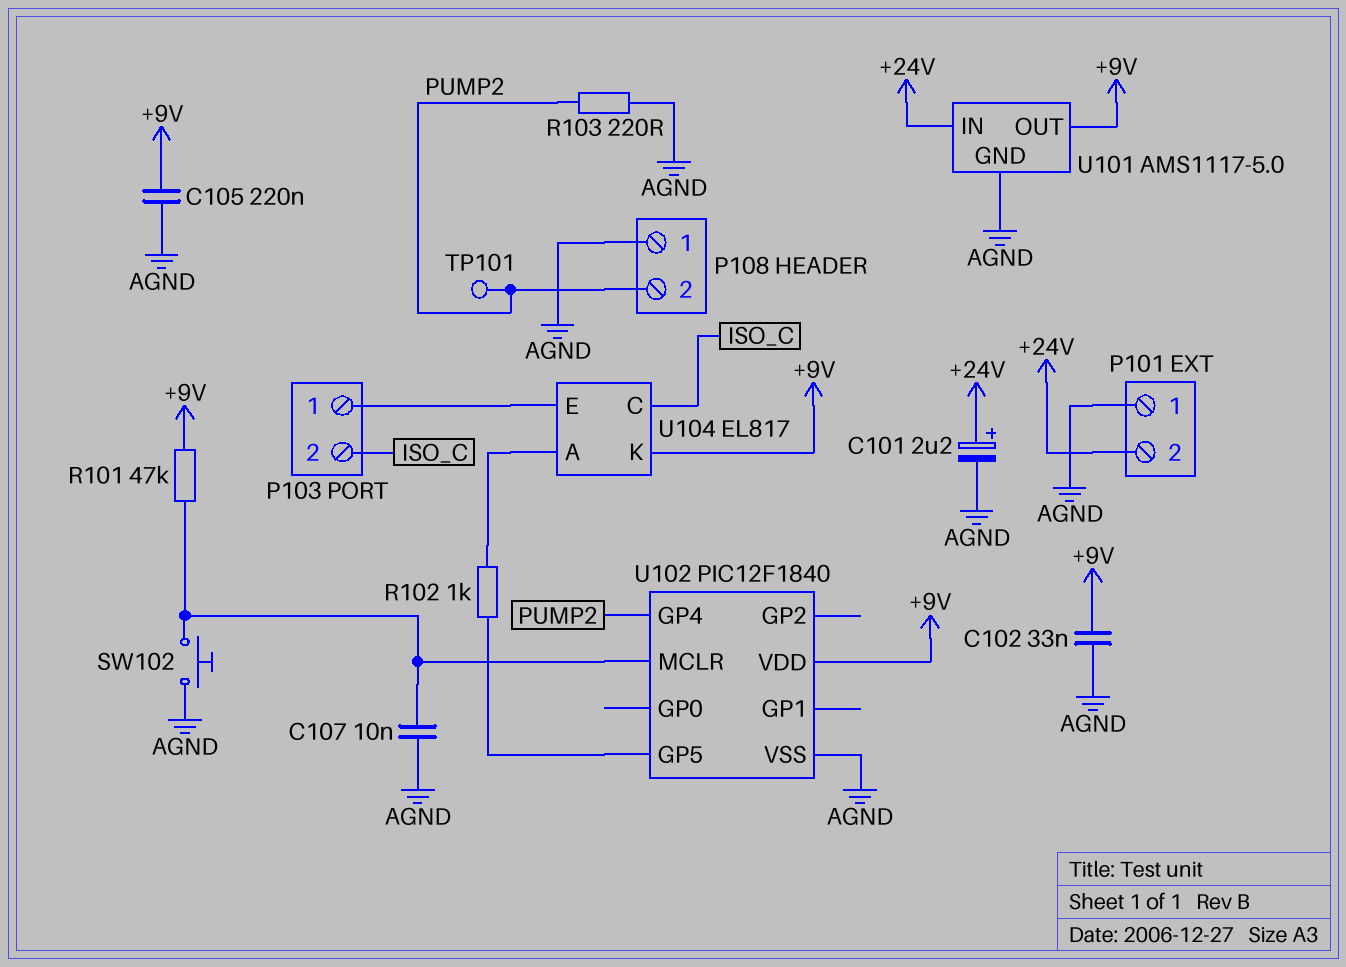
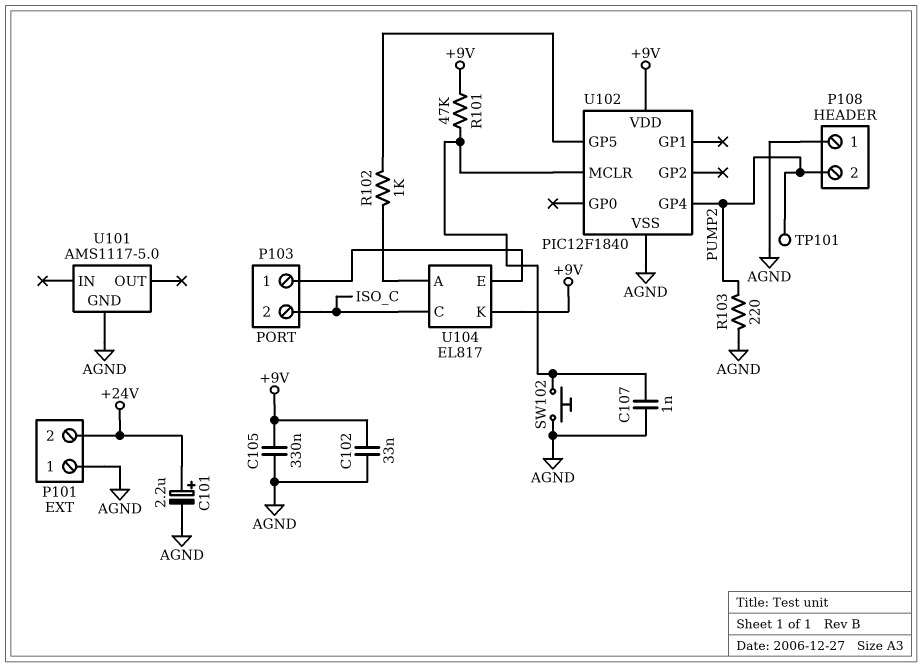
C105: 220nF (+9V, AGND) -> 330nF (+9V, AGND)
C107: 10nF (AGND, U102/MCLR) -> 1nF (AGND, U102/MCLR)
U101 pin IN: +24V -> none
U101 pin OUT: +9V -> none

